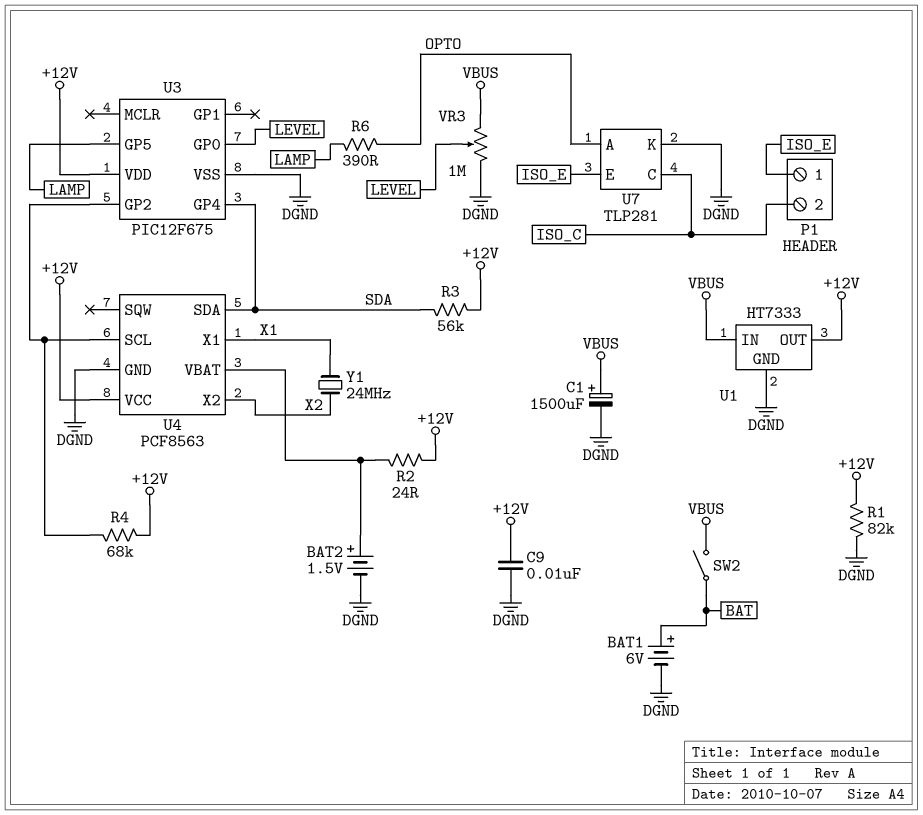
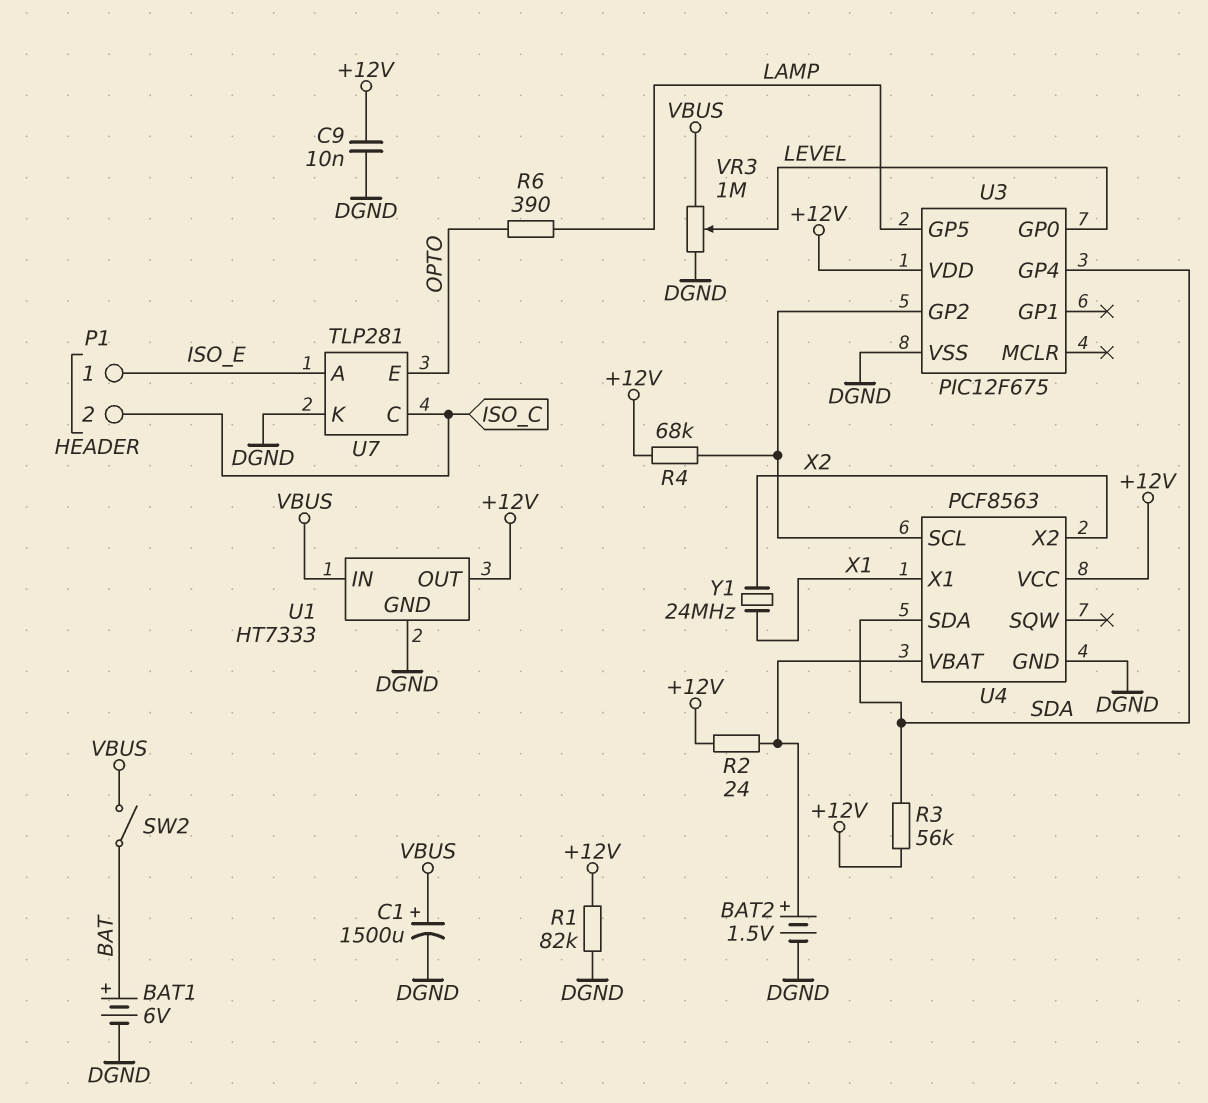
U7 pin A: OPTO -> ISO_E
U7 pin E: ISO_E -> OPTO

